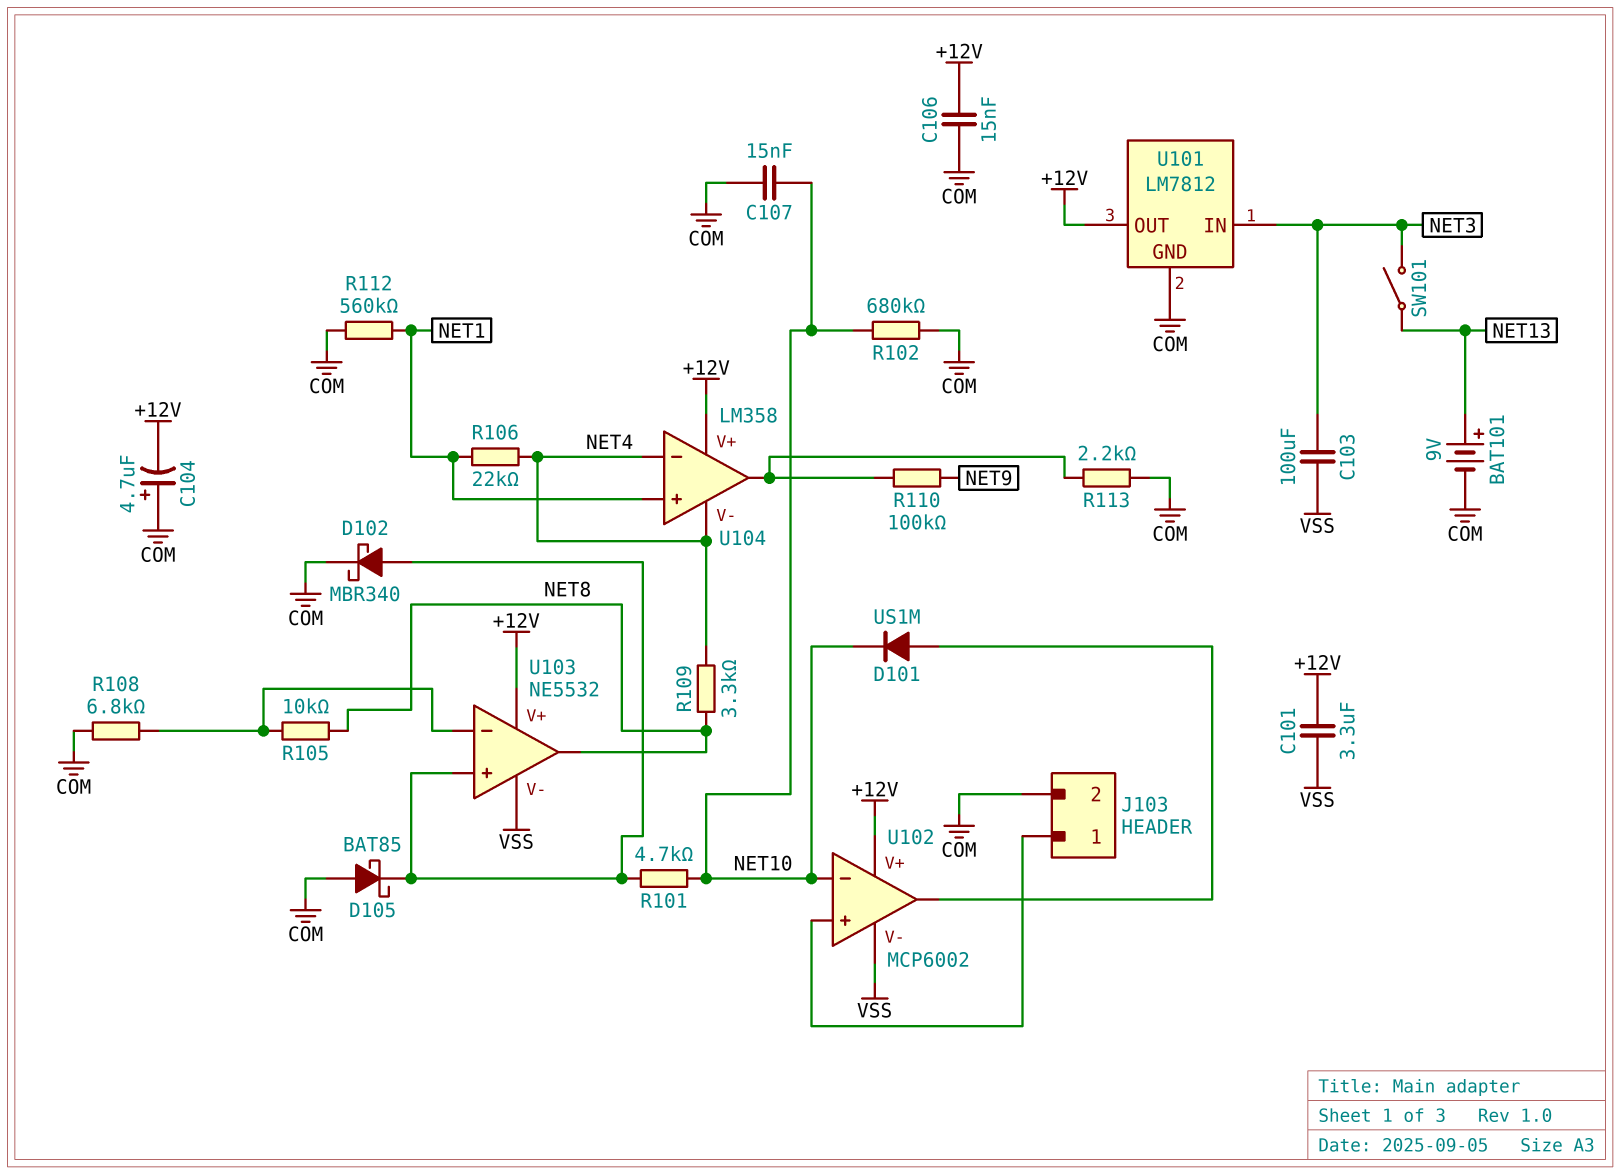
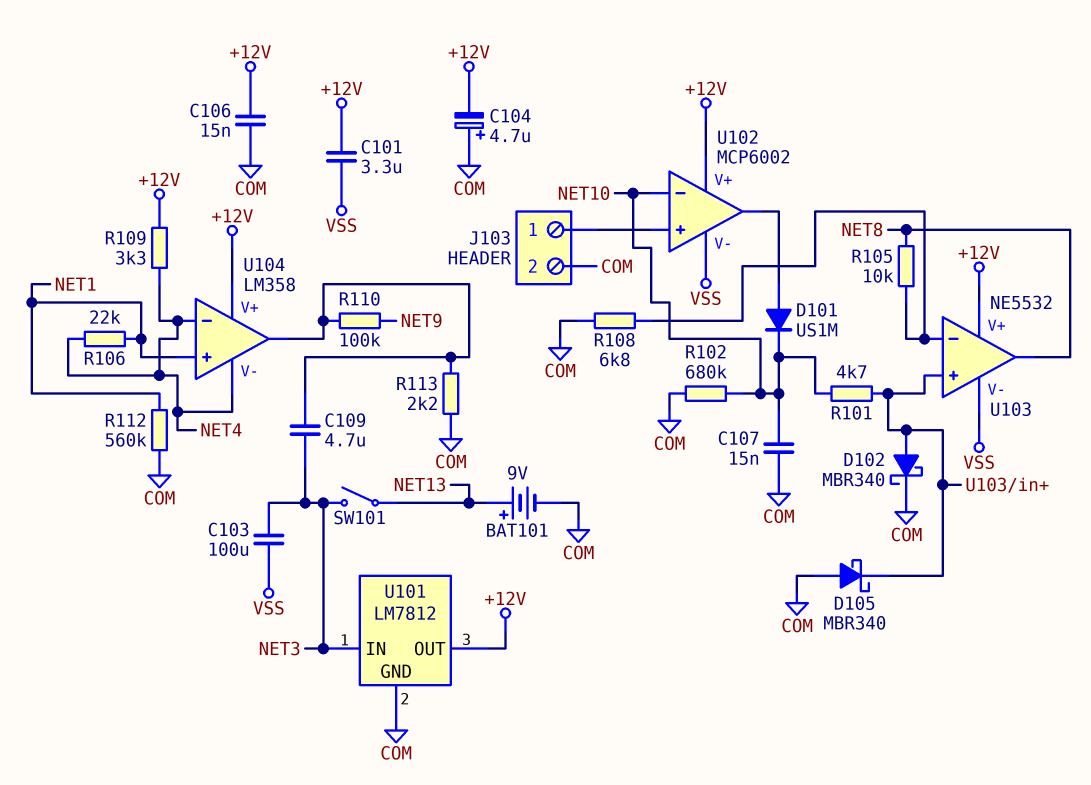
C109: none -> 4.7uF (NET3, U104/out)
D105: schottky BAT85 (A COM, K U103/in+) -> schottky MBR340 (A COM, K U103/in+)
R109: 3.3k (NET4, NET8) -> 3.3k (+12V, NET4)

